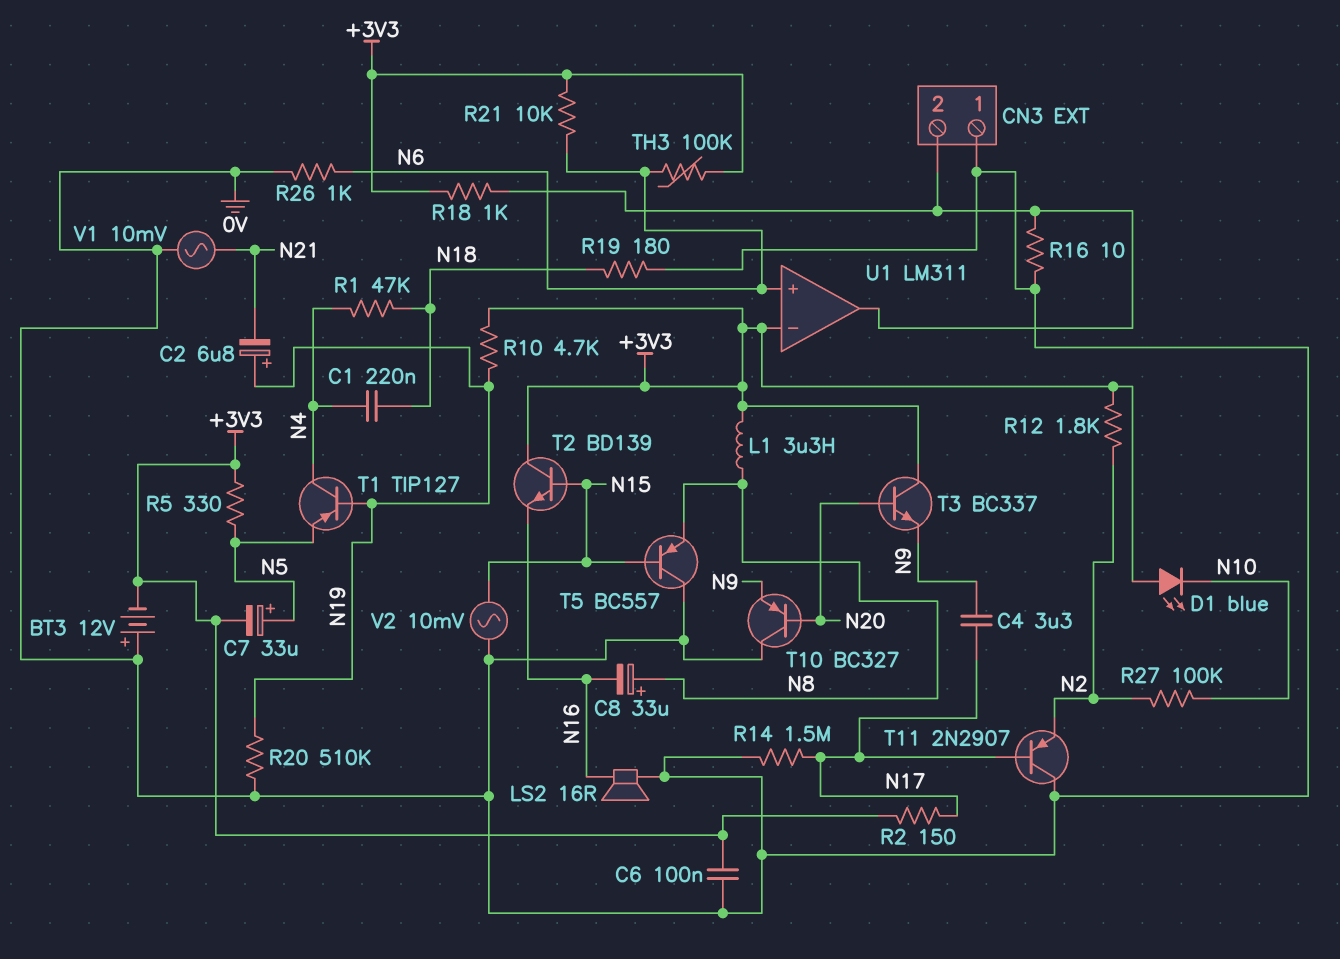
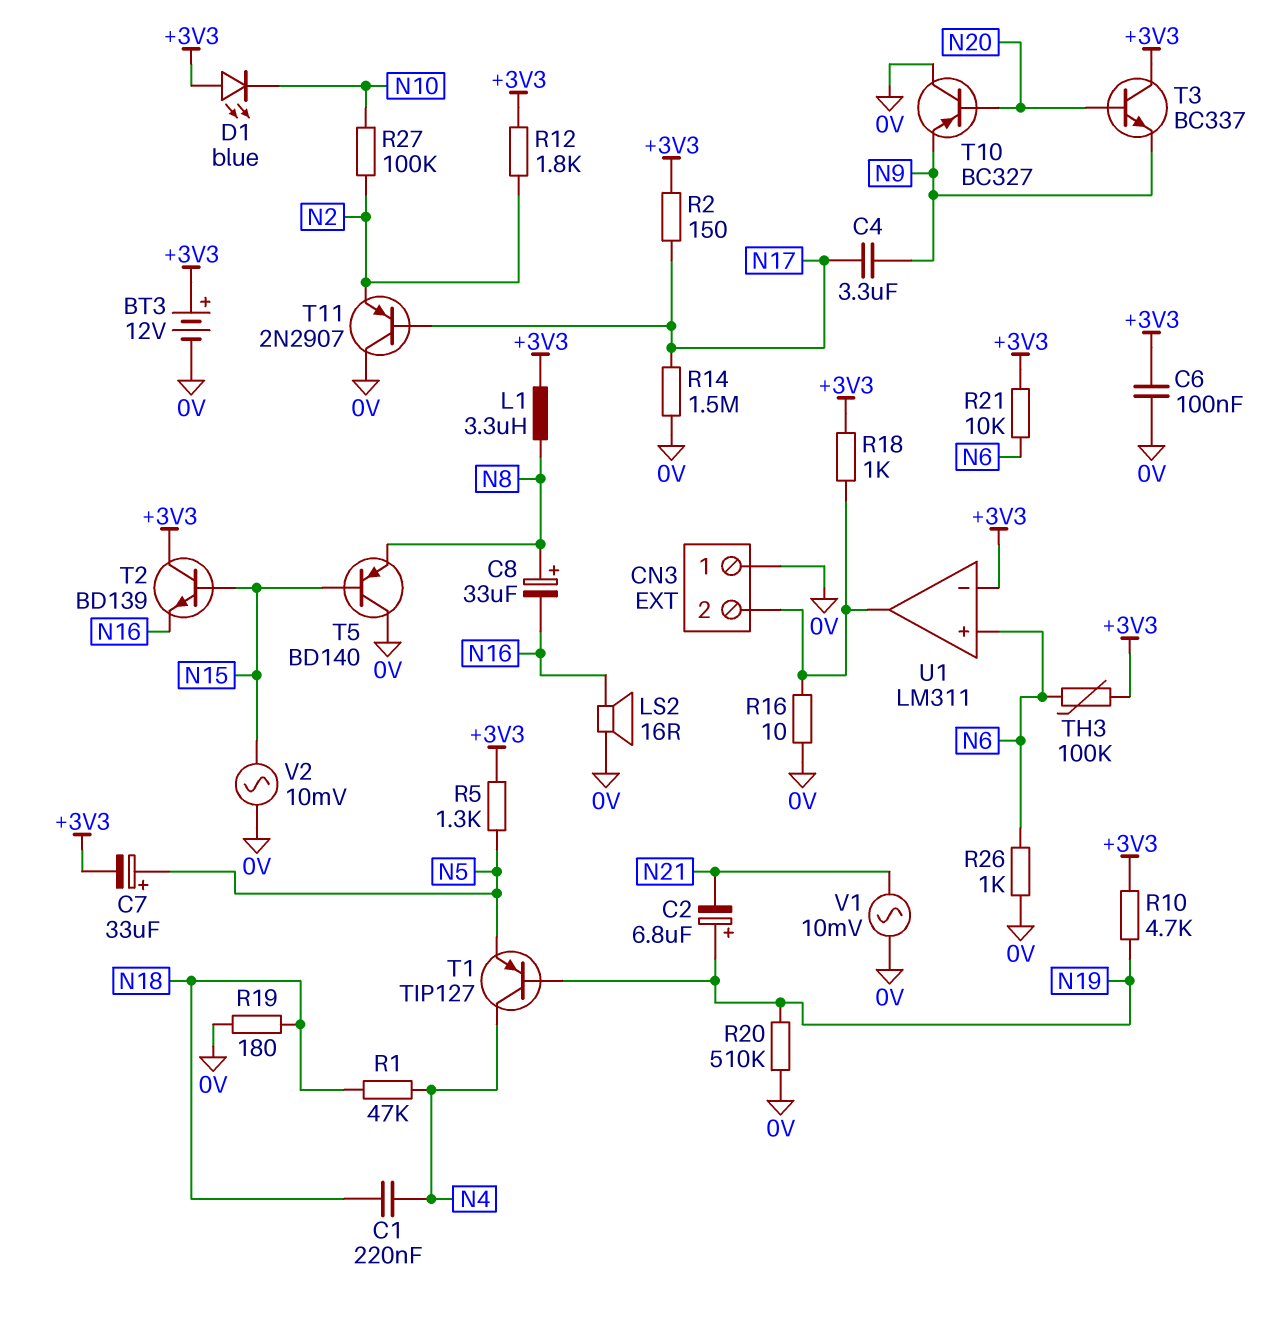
BT3: 12V (plus 0V, minus +3V3) -> 12V (plus +3V3, minus 0V)
R5: 330 (+3V3, N5) -> 1.3k (+3V3, N5)
T5: PNP BC557 (B N15, C 0V, E N8) -> PNP BD140 (B N15, C 0V, E N8)

